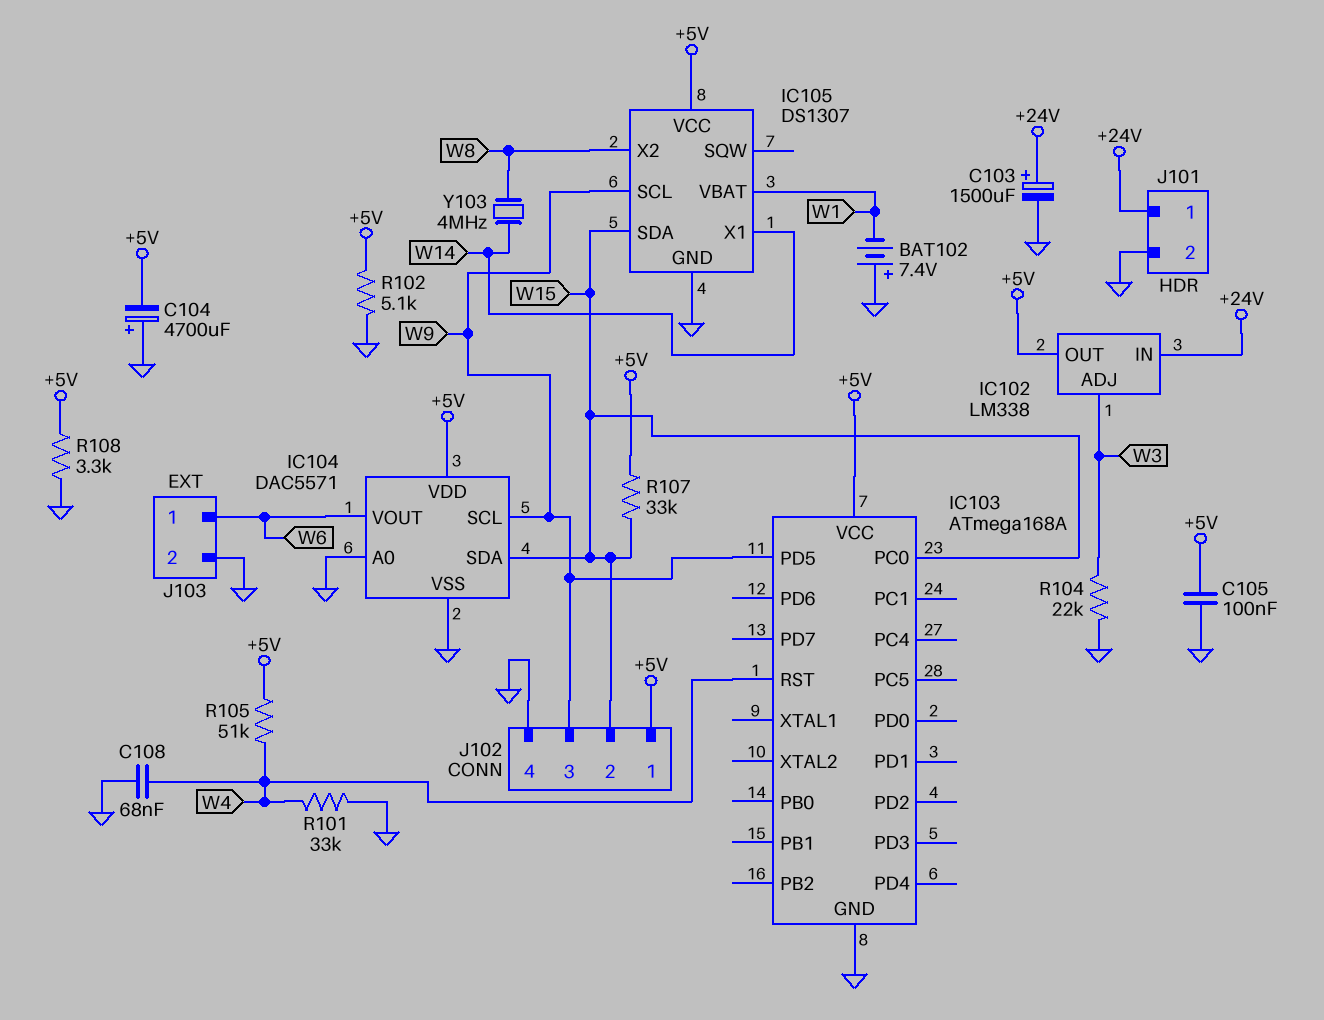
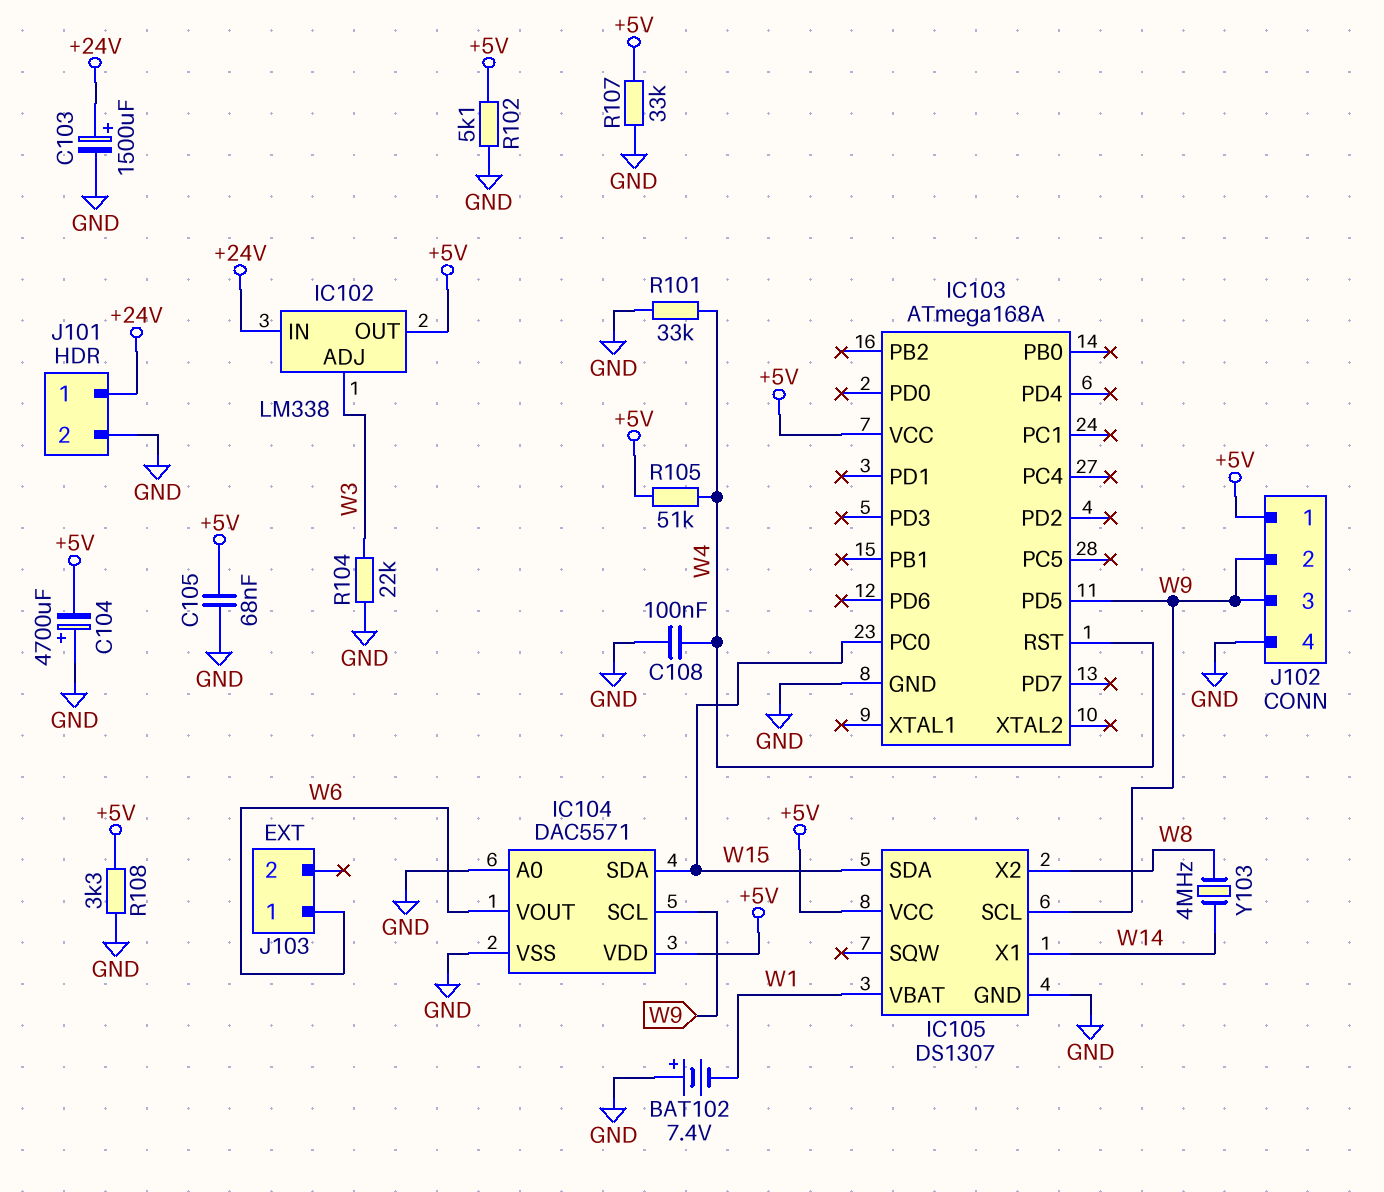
C105: 100nF (+5V, GND) -> 68nF (+5V, GND)
C108: 68nF (GND, W4) -> 100nF (GND, W4)
J102 pin 2: W15 -> W9
J103 pin 2: GND -> none
R107: 33k (+5V, W15) -> 33k (+5V, GND)

